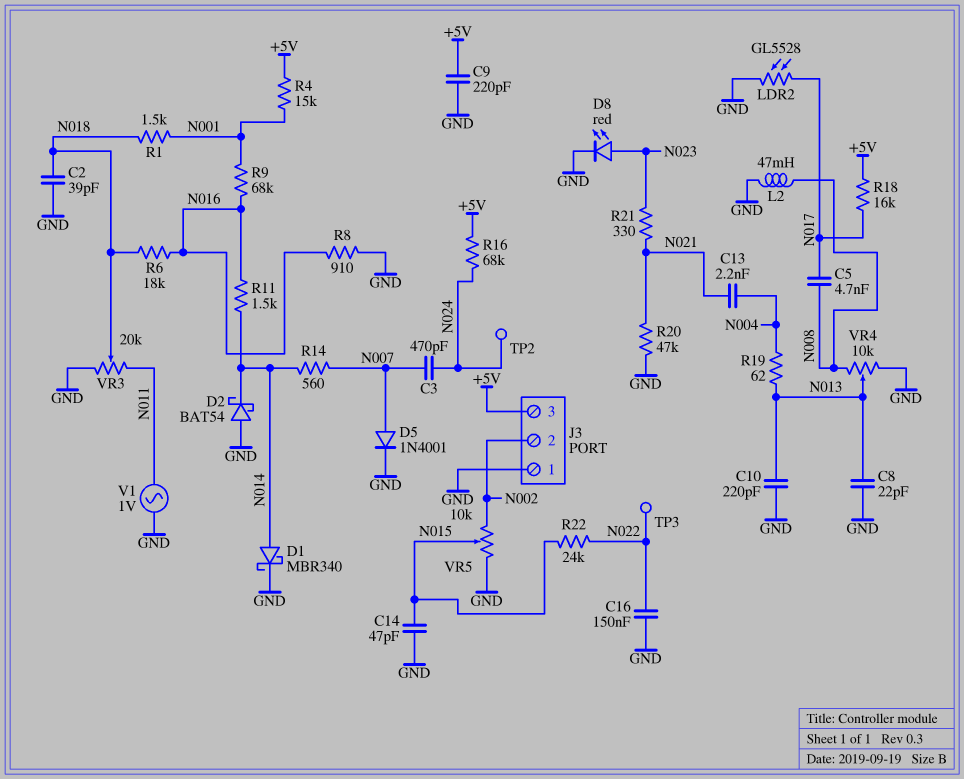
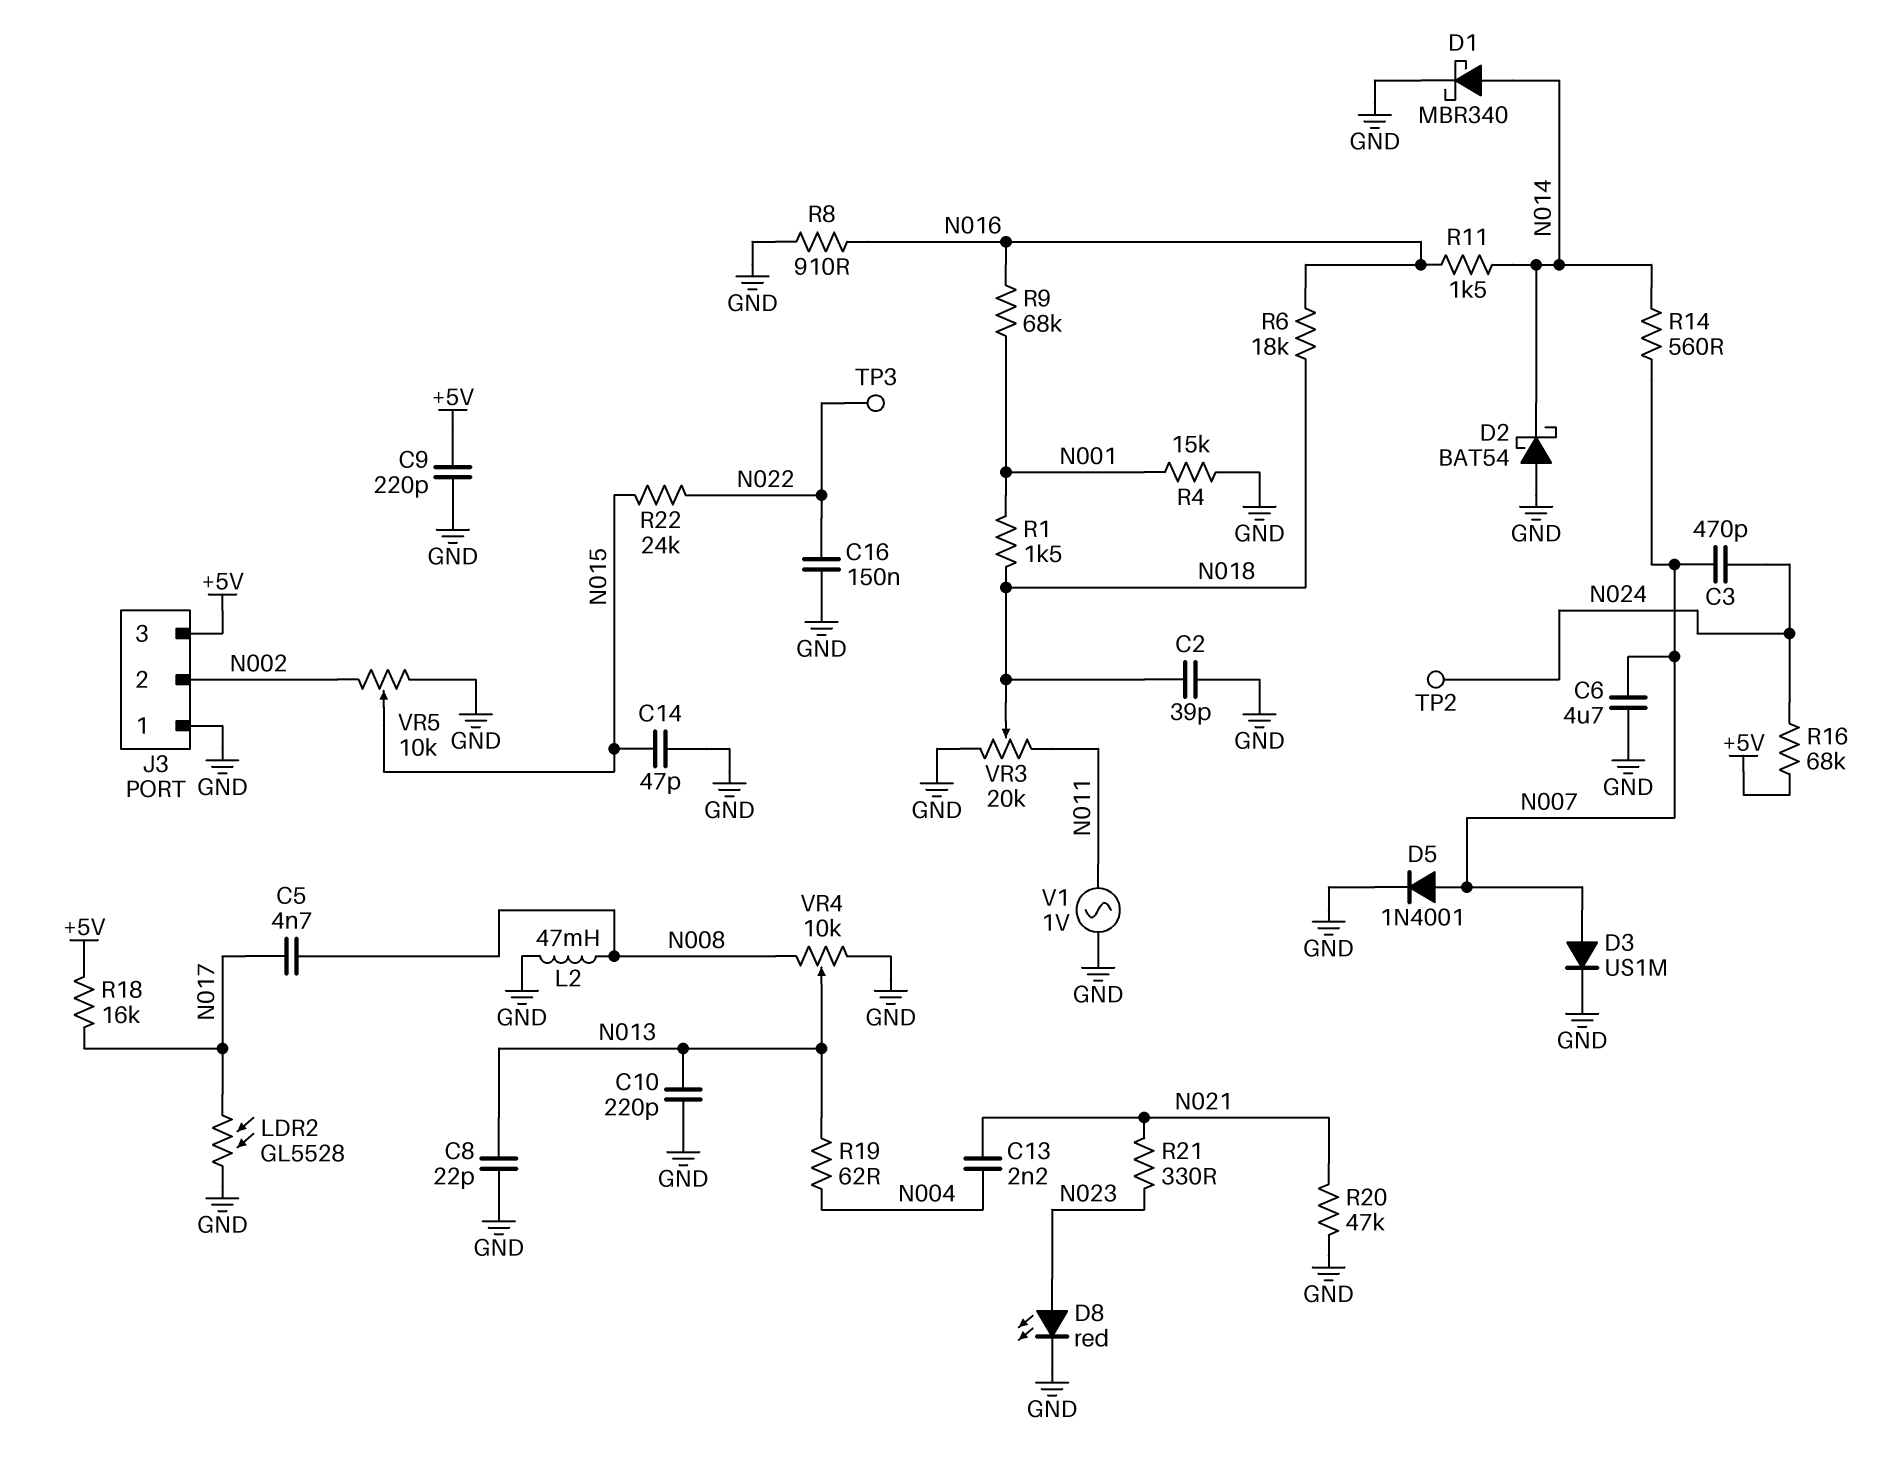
C6: none -> 4.7uF (GND, N007)
D3: none -> diode US1M (A N007, K GND)
R4: 15k (+5V, N001) -> 15k (GND, N001)

